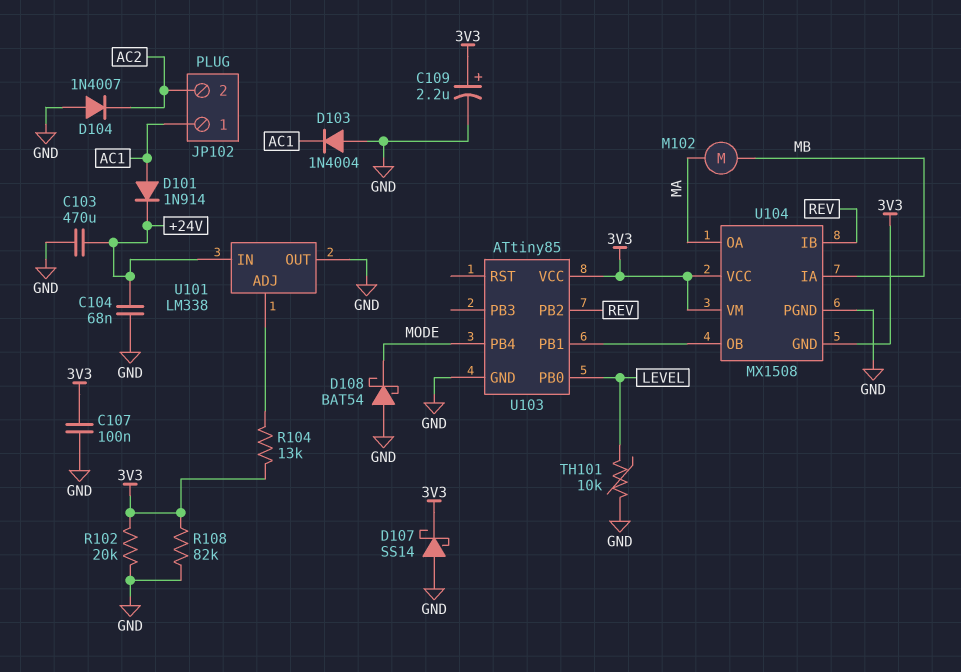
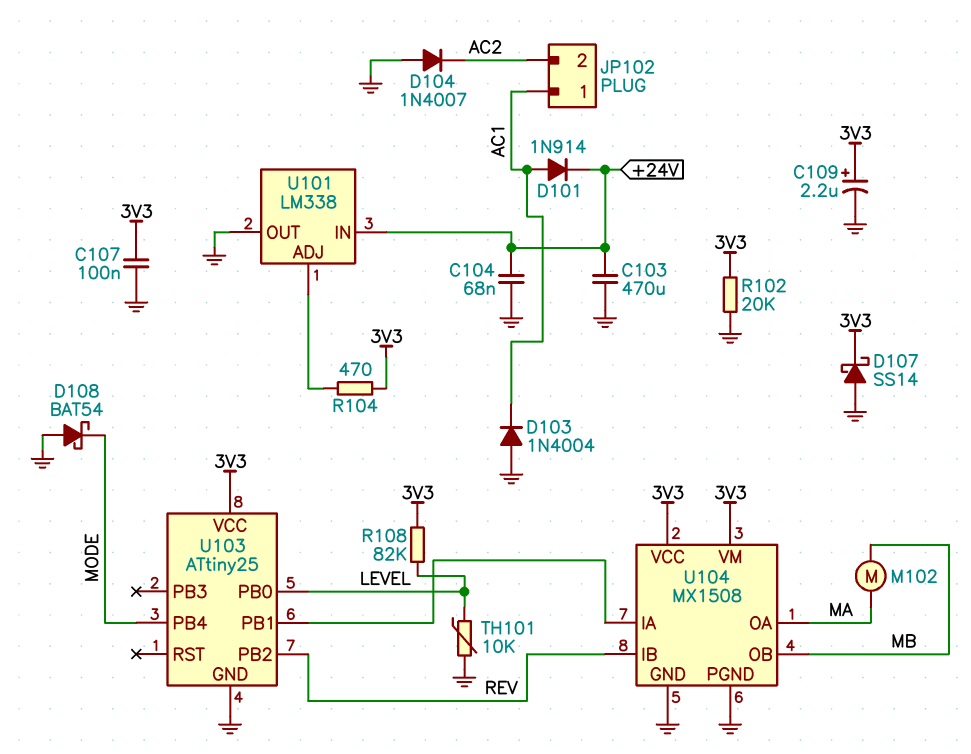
R104: 13k (3V3, U101/ADJ) -> 470 (3V3, U101/ADJ)
R108: 82k (3V3, GND) -> 82k (3V3, LEVEL)
U103: ATtiny85 -> ATtiny25
U104 pin GND: 3V3 -> GND
U104 pin IA: MB -> U103/PB1
U104 pin OB: U103/PB1 -> MB

